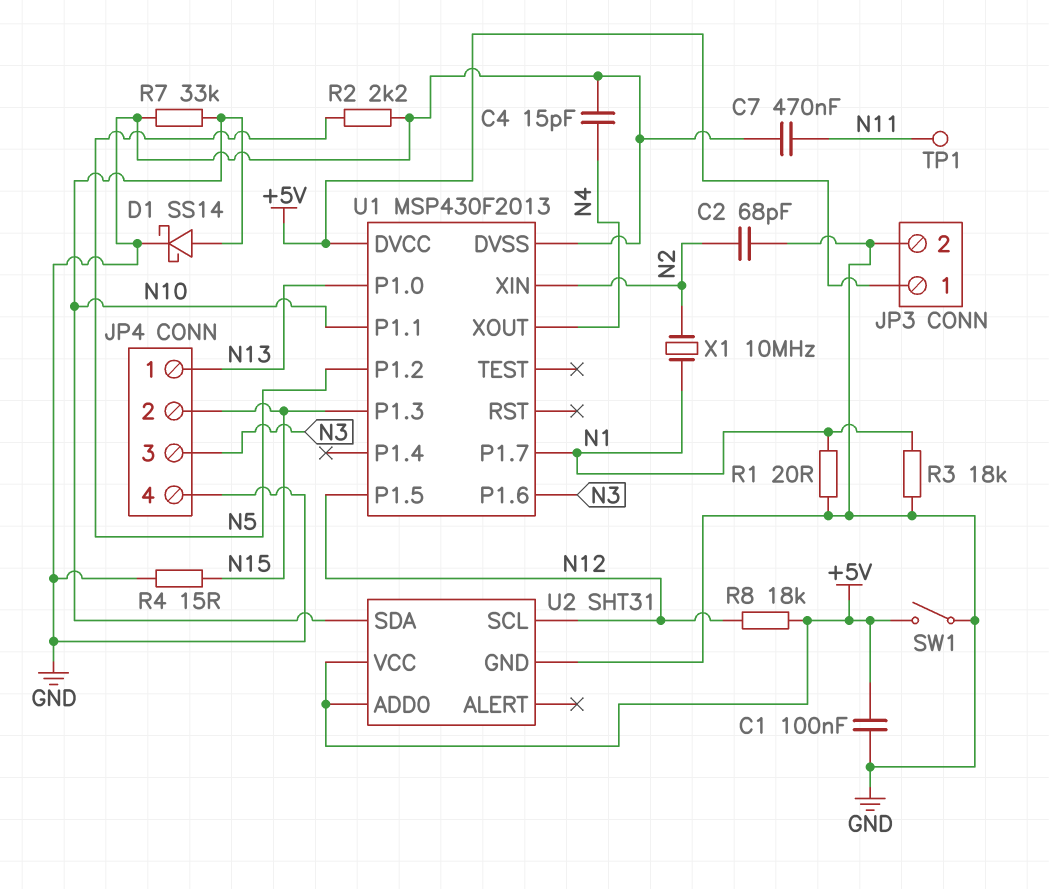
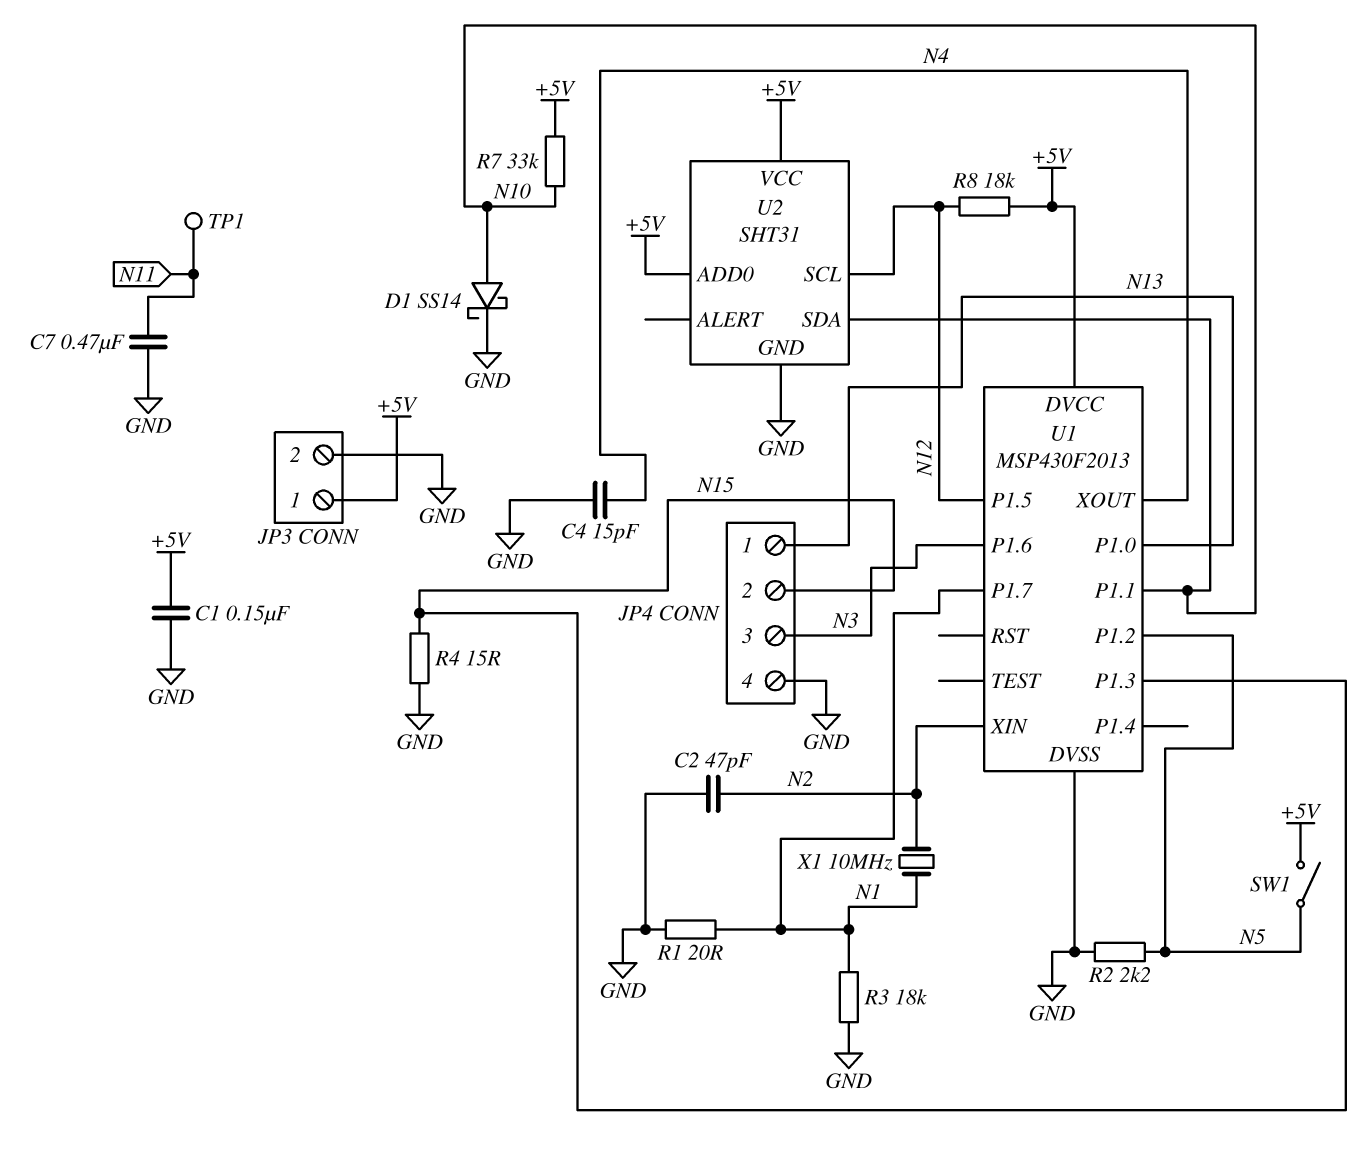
C1: 100nF (+5V, GND) -> 150nF (+5V, GND)
C2: 68pF (GND, N2) -> 47pF (GND, N2)
R7: 33k (GND, N10) -> 33k (+5V, N10)
SW1: switch (+5V, GND) -> switch (+5V, N5)

